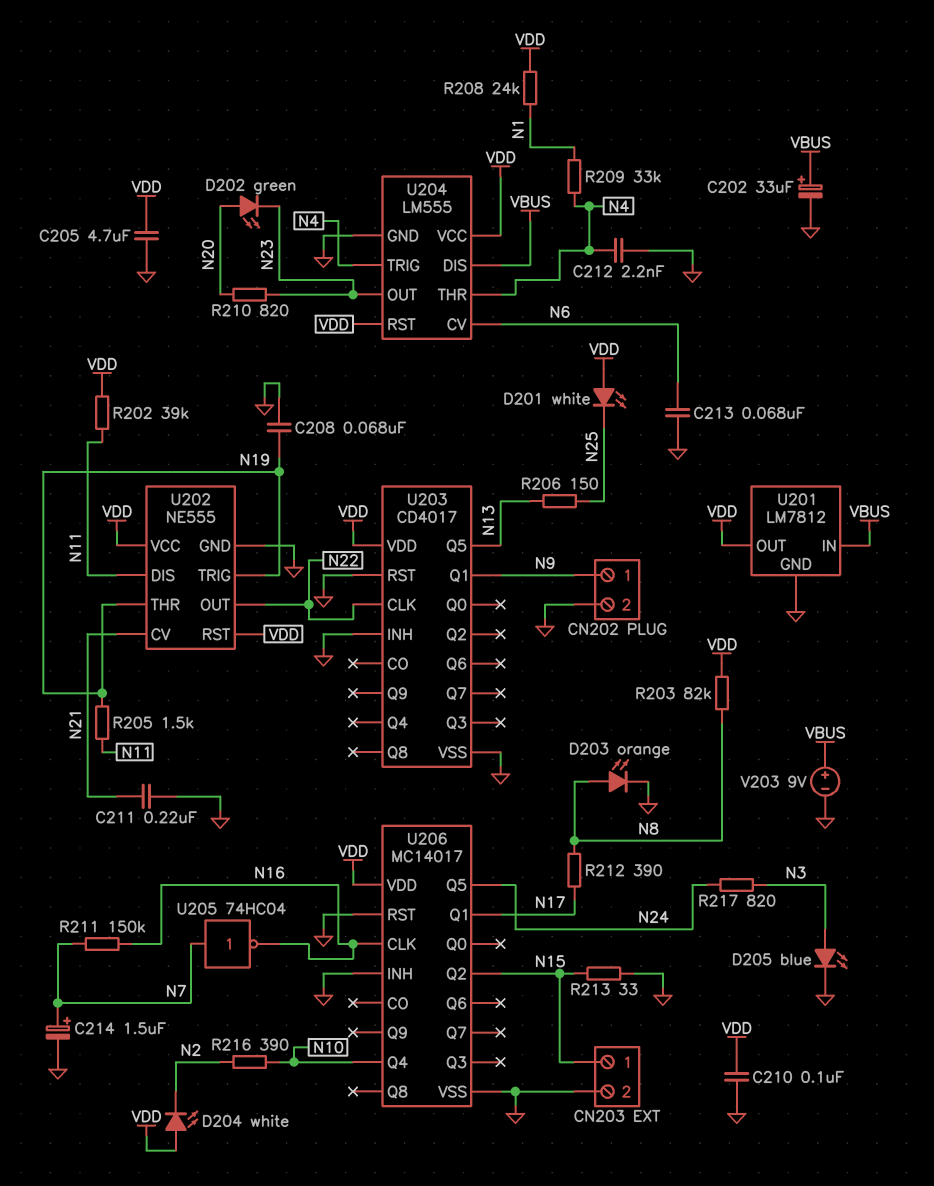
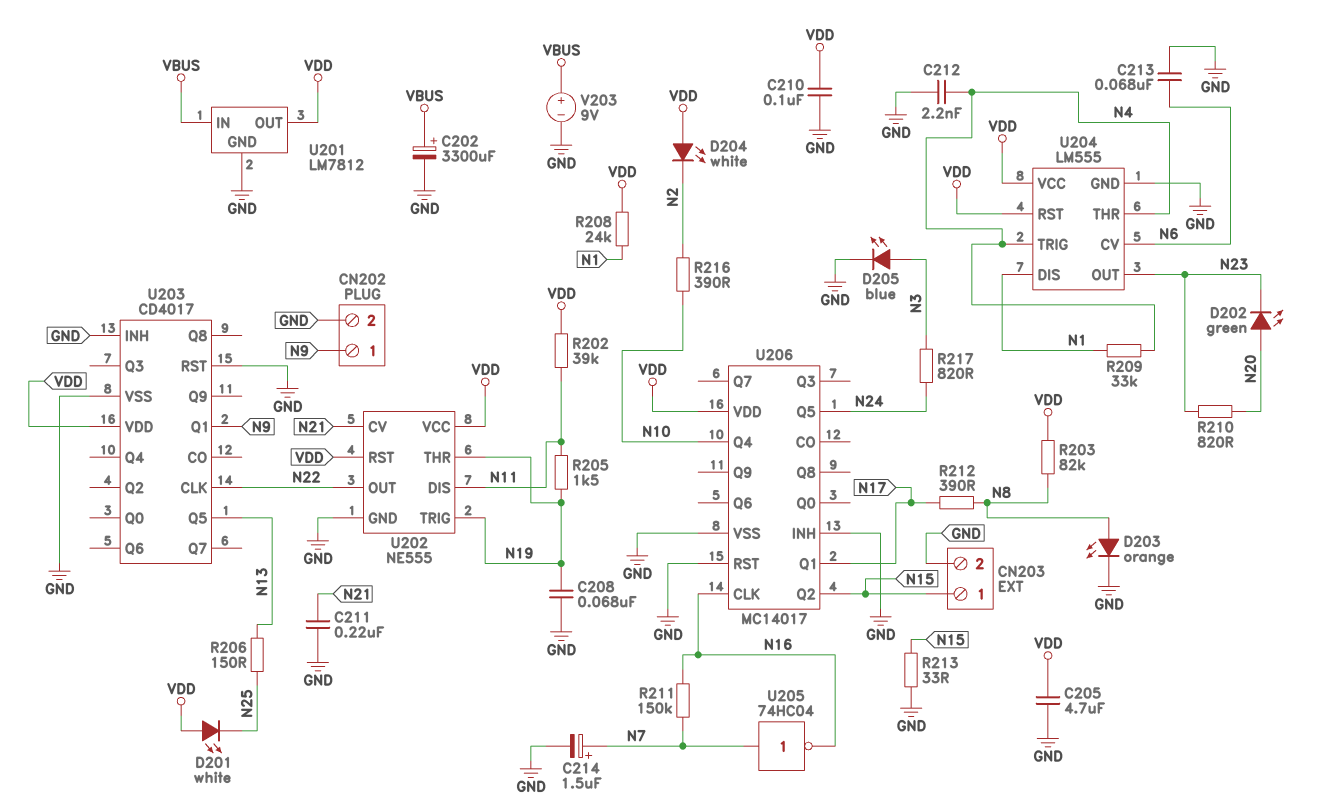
C202: 33uF (plus VBUS, minus GND) -> 3300uF (plus VBUS, minus GND)
U204 pin DIS: VBUS -> N1

